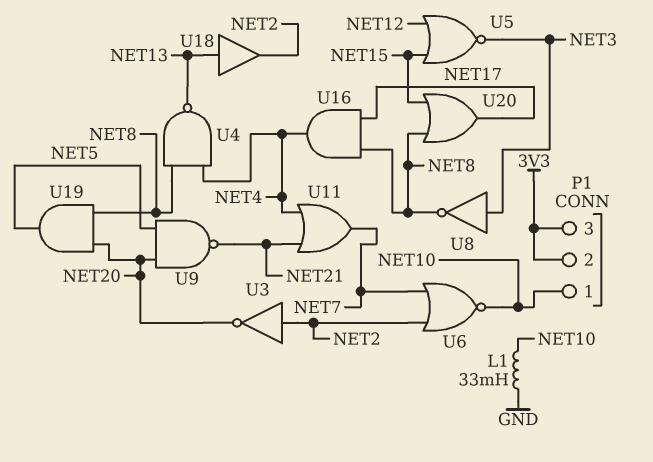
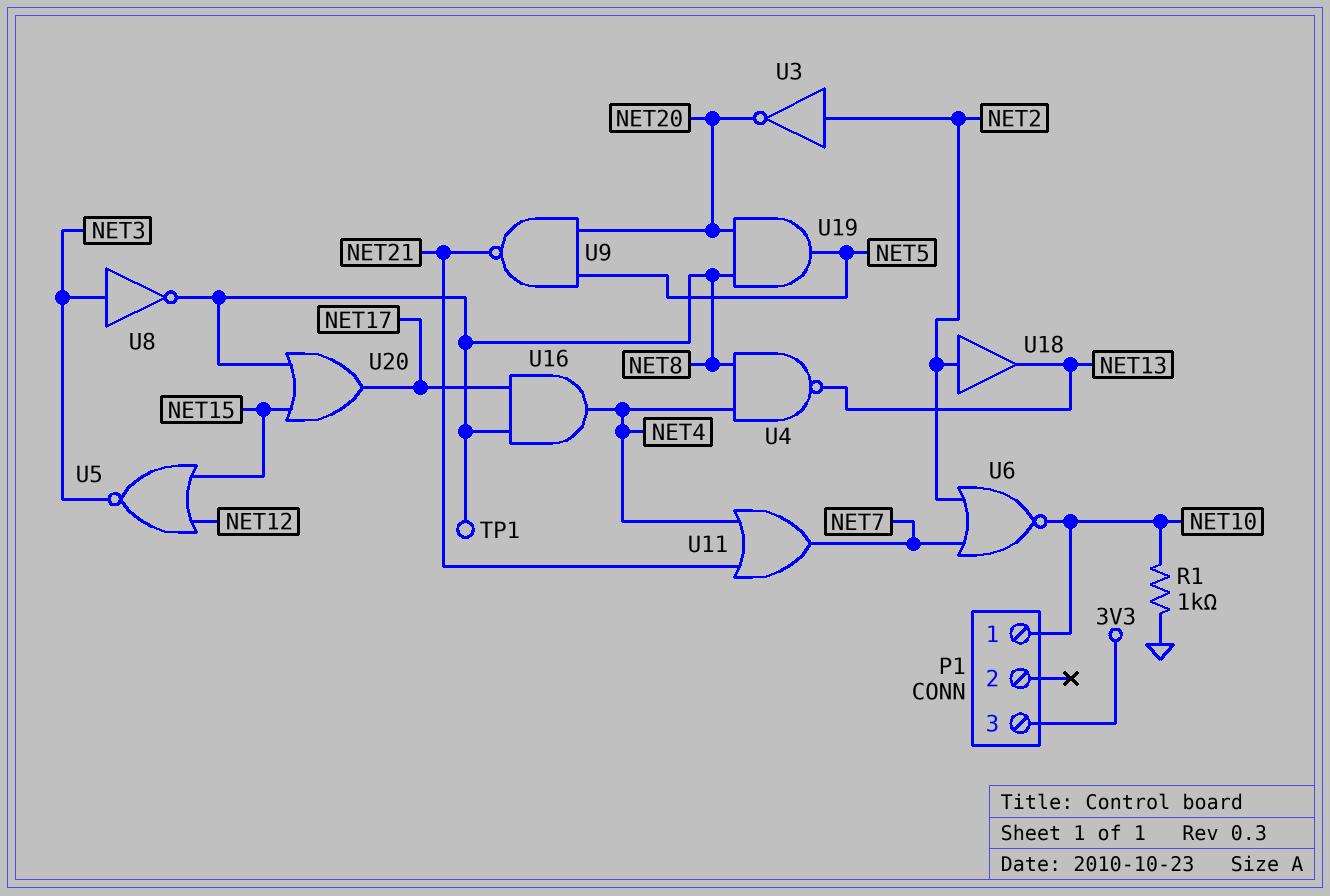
L1: 33mH (GND, NET10) -> none
P1 pin 2: 3V3 -> none
R1: none -> 1k (GND, NET10)
TP1: none -> test point (NET8)
U18: buffer (in NET13, out NET2) -> buffer (in NET2, out NET13)

